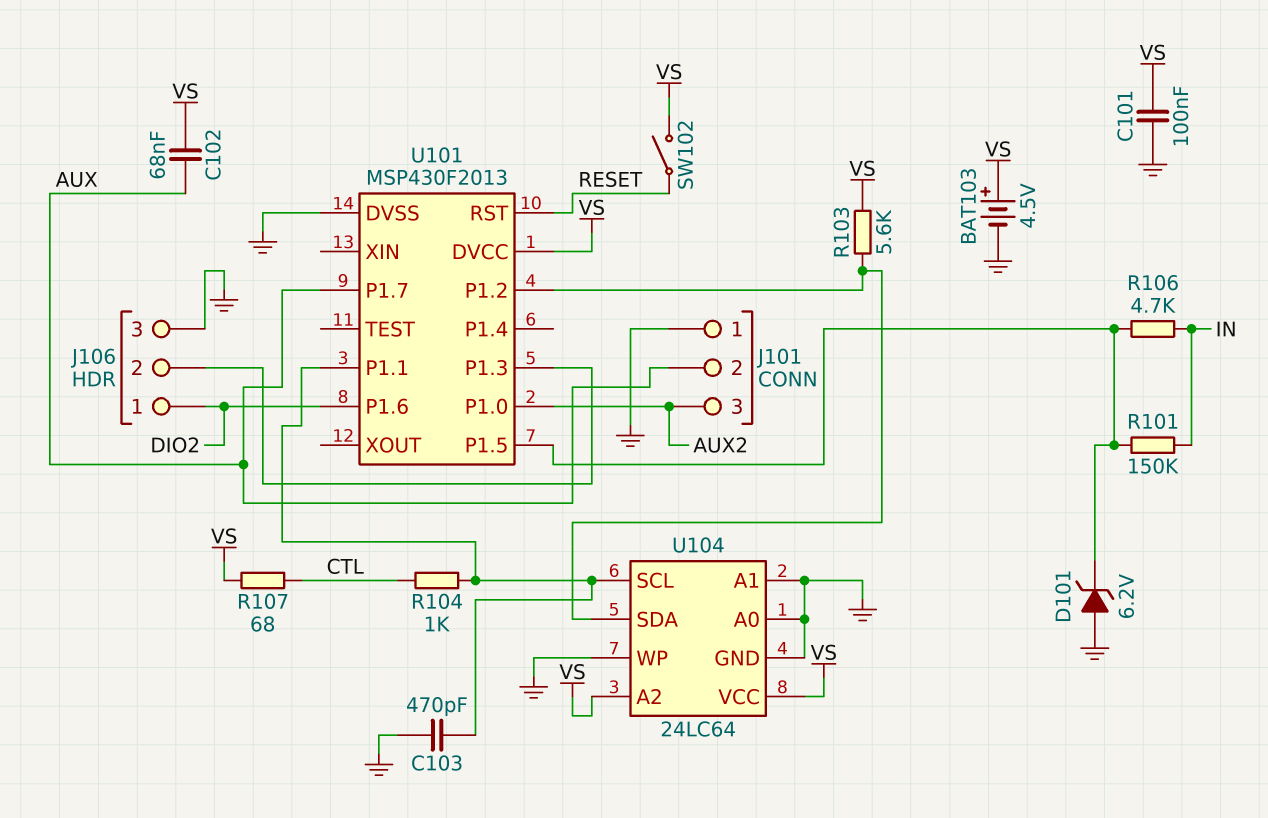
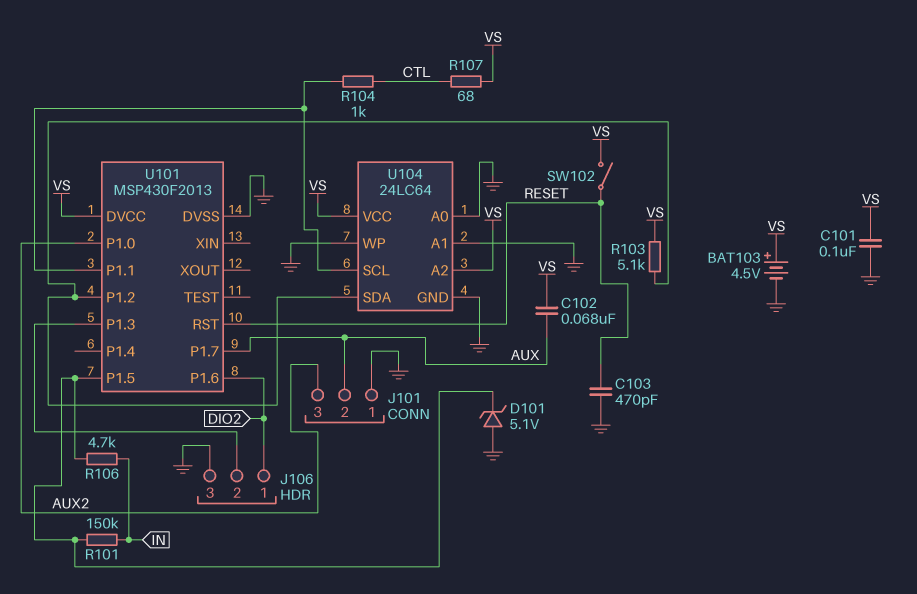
C103: 470pF (GND, U101/P1.1) -> 470pF (GND, RESET)
D101: zener 6.2V (A GND, K U101/P1.5) -> zener 5.1V (A GND, K U101/P1.5)
R103: 5.6k (U101/P1.2, VS) -> 5.1k (U101/P1.2, VS)

